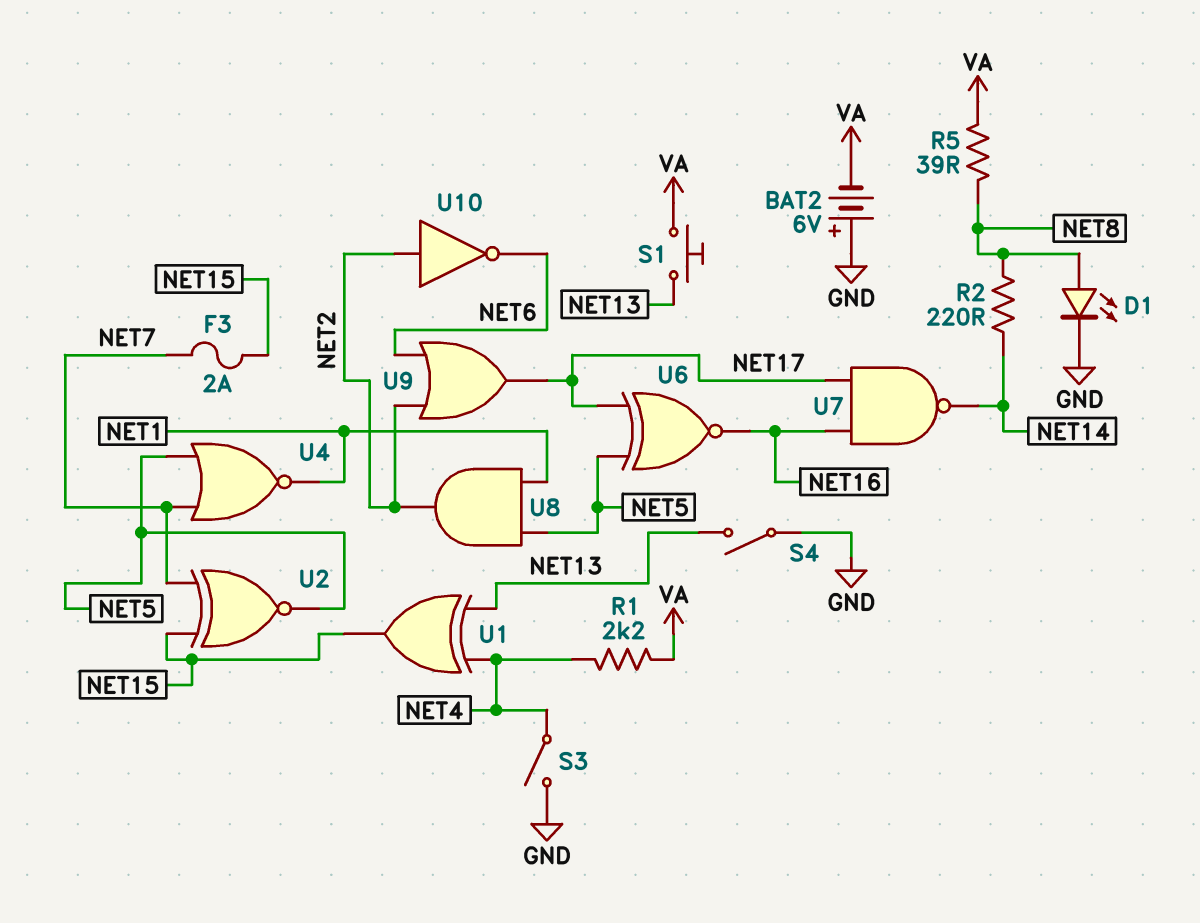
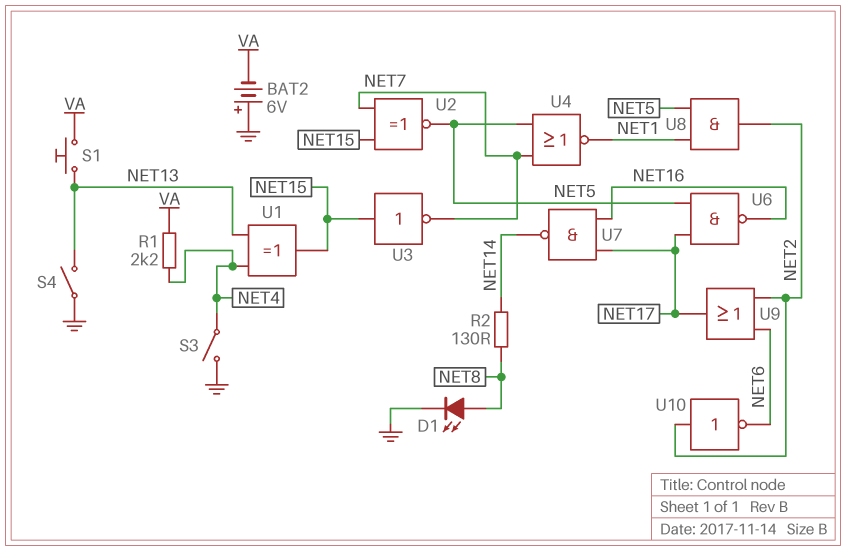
F3: 2A (NET7, NET15) -> none
R2: 220 (NET8, NET14) -> 130 (NET8, NET14)
R5: 39 (NET8, VA) -> none
U3: none -> NOT (in NET15, out NET7)
U6: XNOR (in NET5, in NET17, out NET16) -> NAND (in NET5, in NET17, out NET16)

